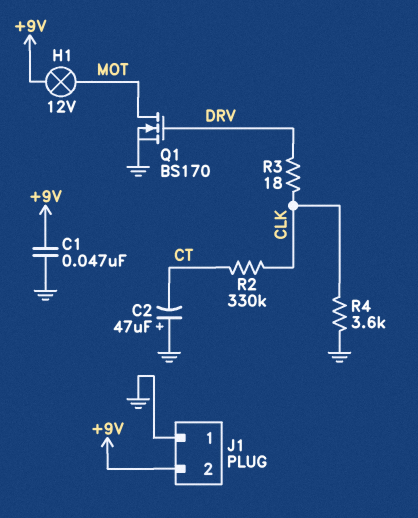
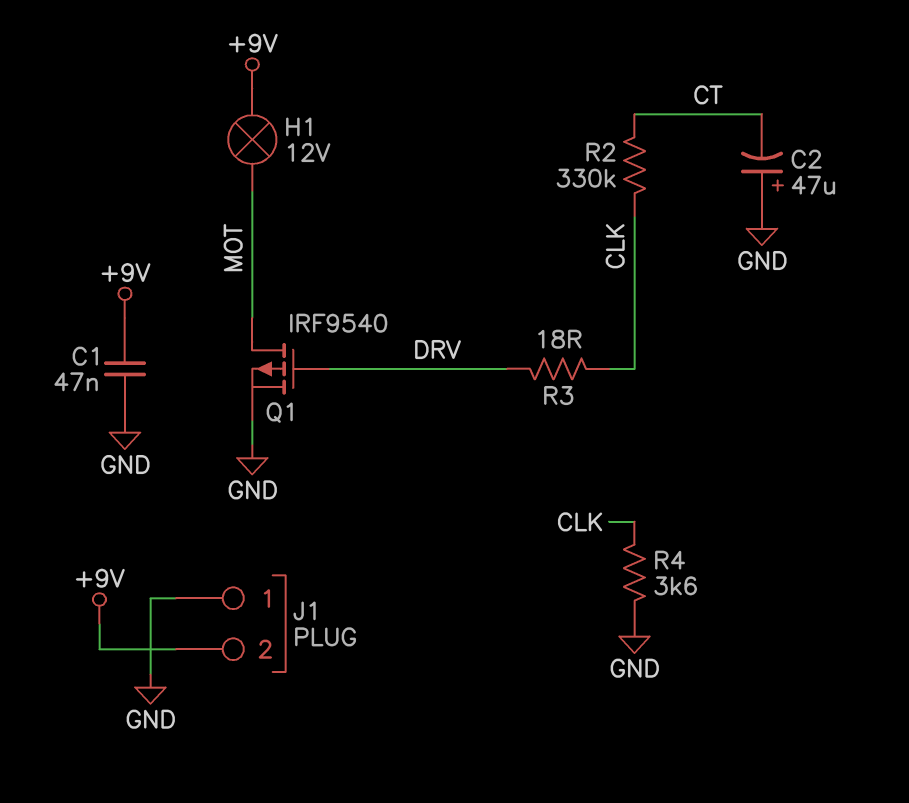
Q1: NMOS BS170 (G DRV, D MOT, S GND) -> PMOS IRF9540 (G DRV, D MOT, S GND)

